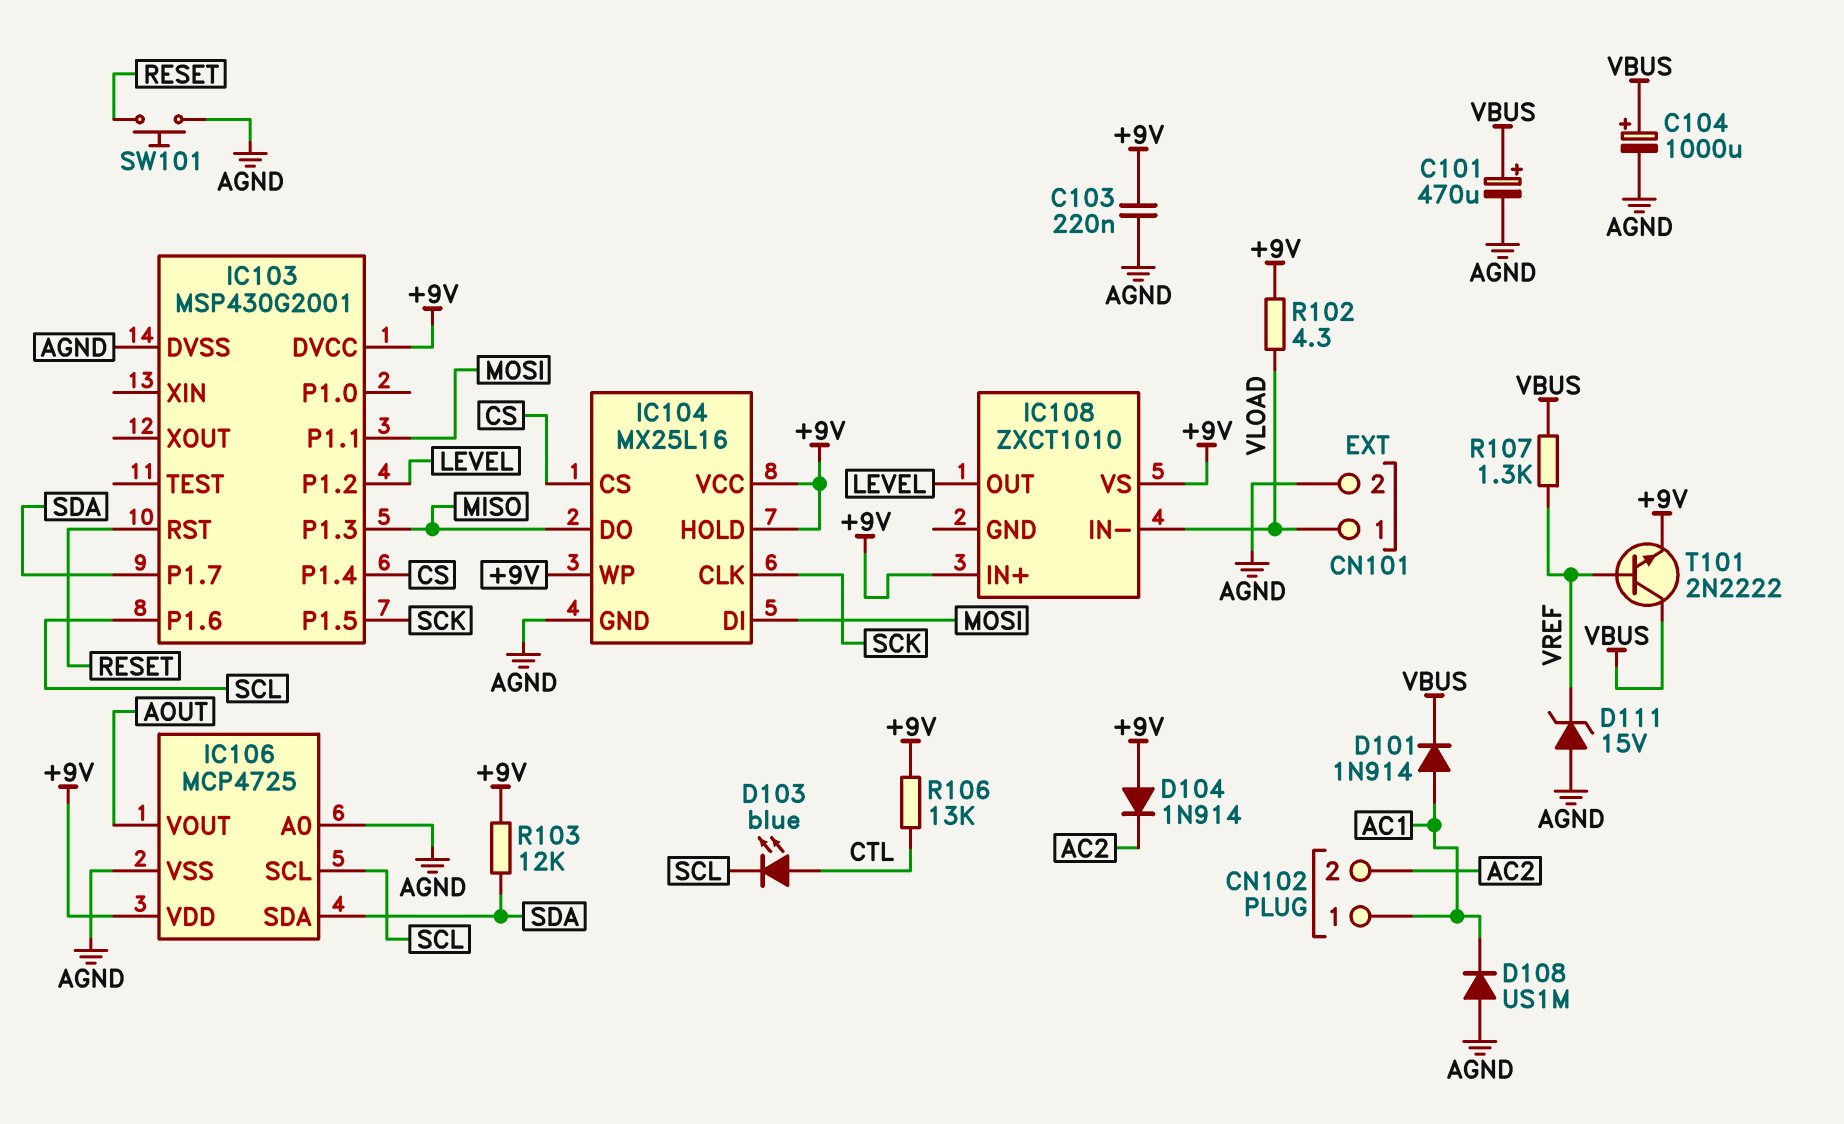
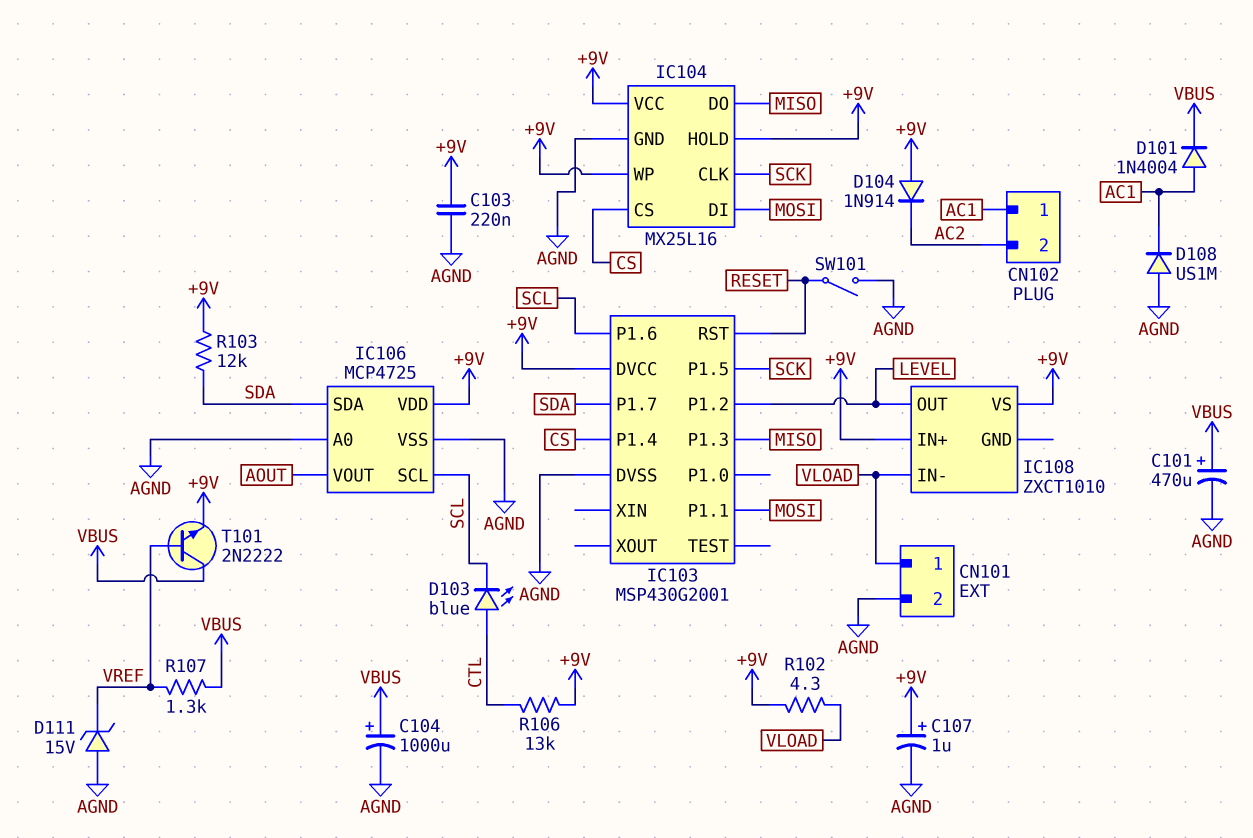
C107: none -> 1uF (plus +9V, minus AGND)
D101: diode 1N914 (A AC1, K VBUS) -> diode 1N4004 (A AC1, K VBUS)
SW101: button (AGND, RESET) -> switch (AGND, RESET)

